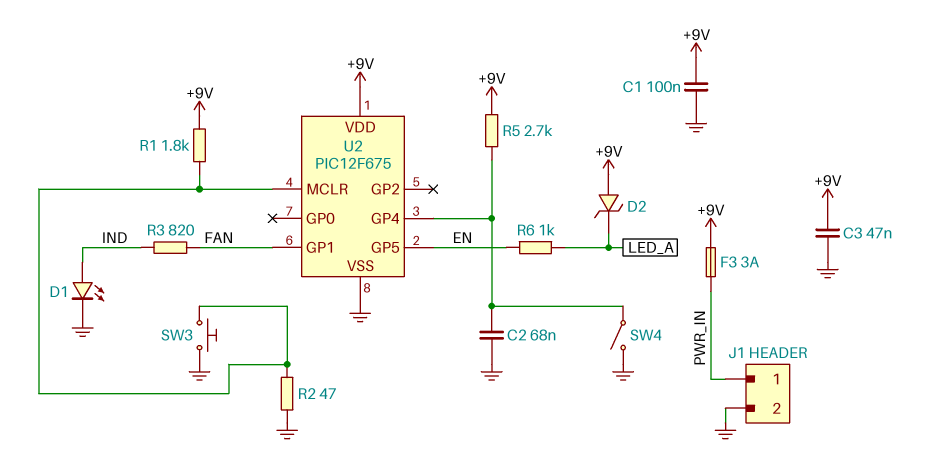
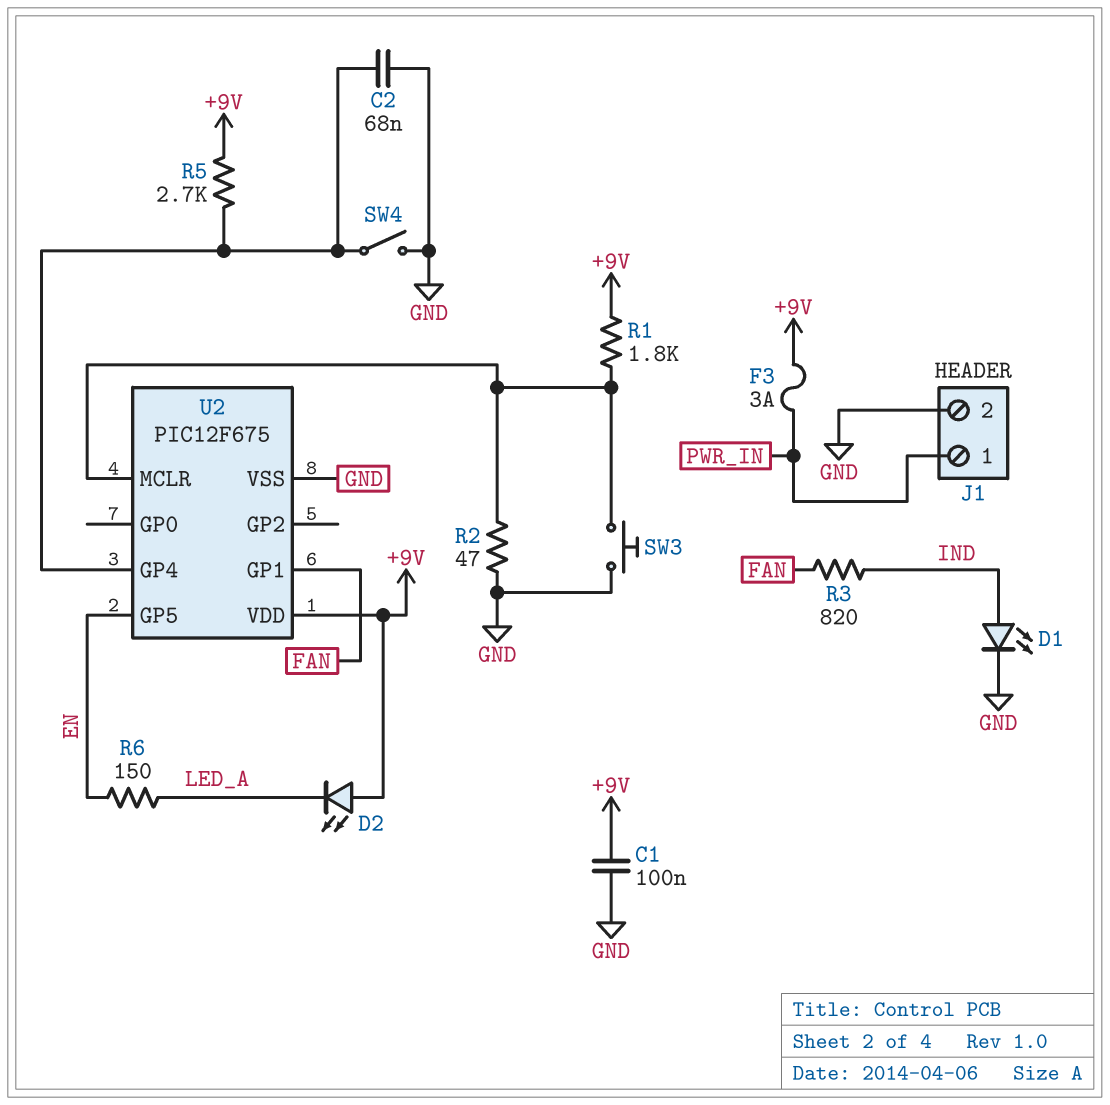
C3: 47nF (+9V, GND) -> none
D2: zener (A +9V, K LED_A) -> LED (A +9V, K LED_A)
R6: 1k (EN, LED_A) -> 150 (EN, LED_A)

